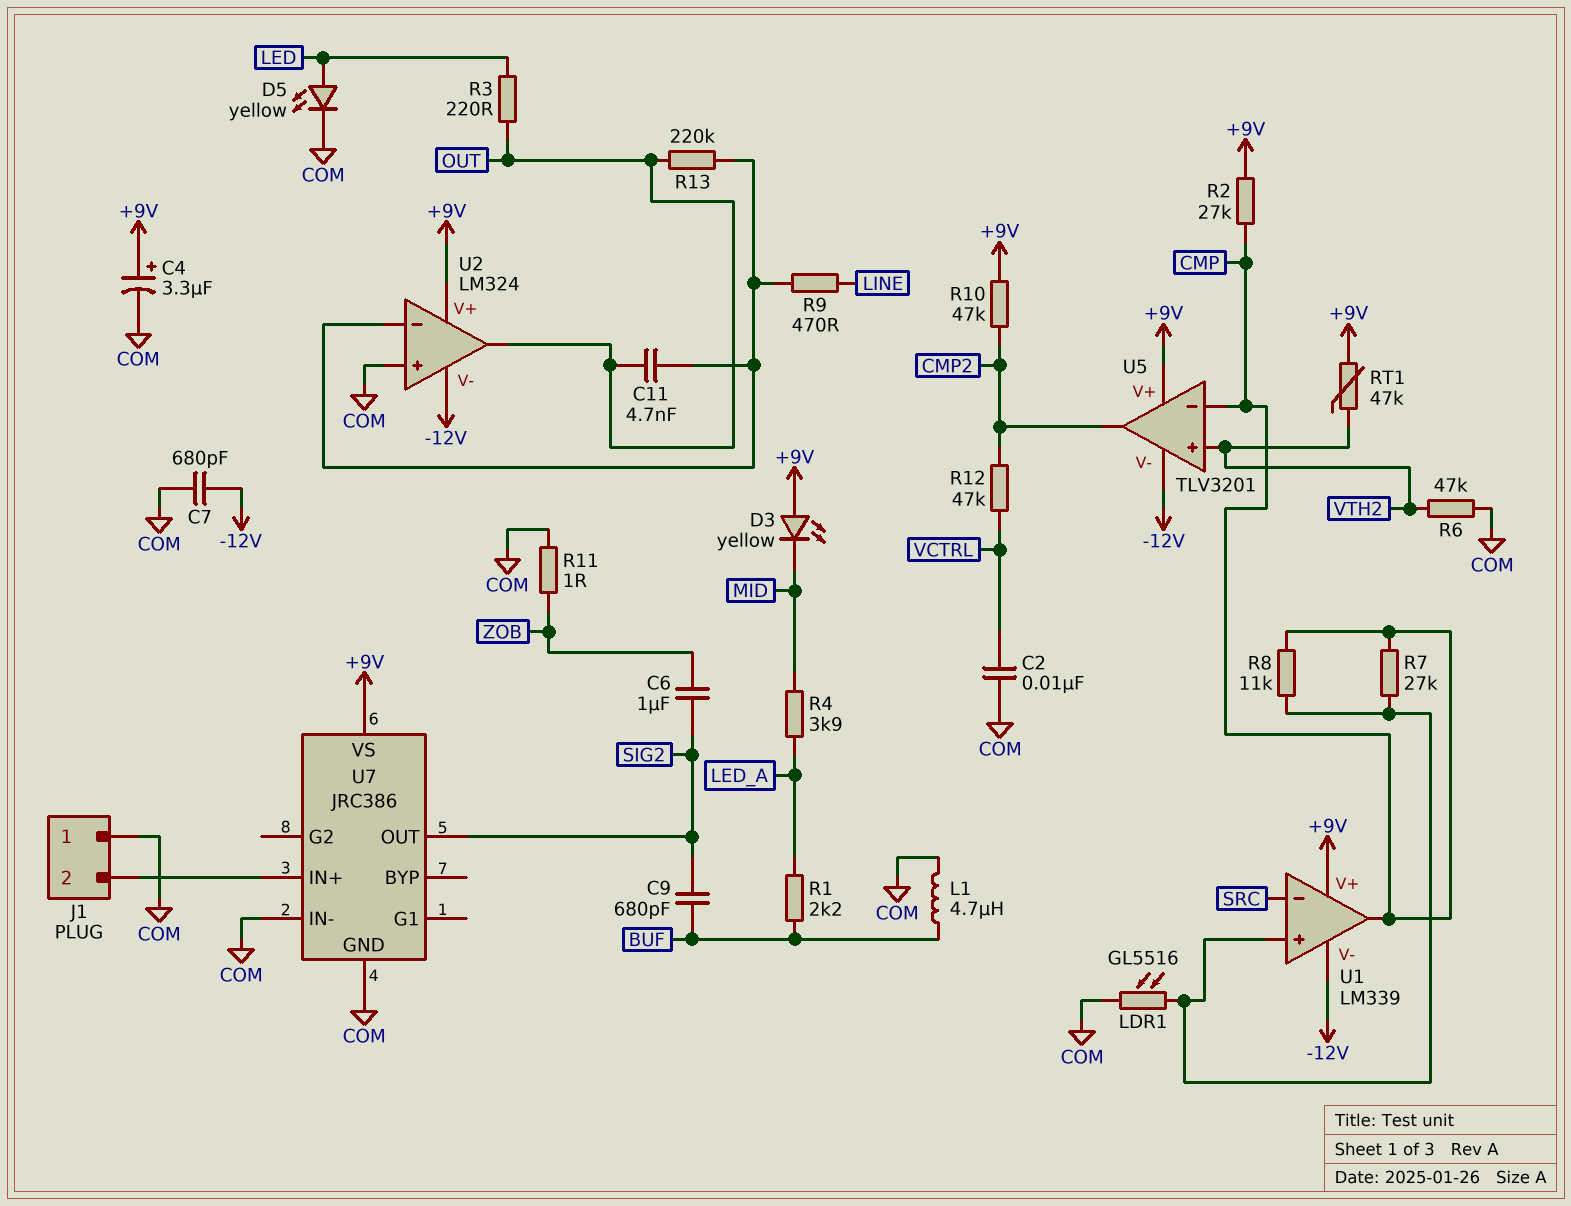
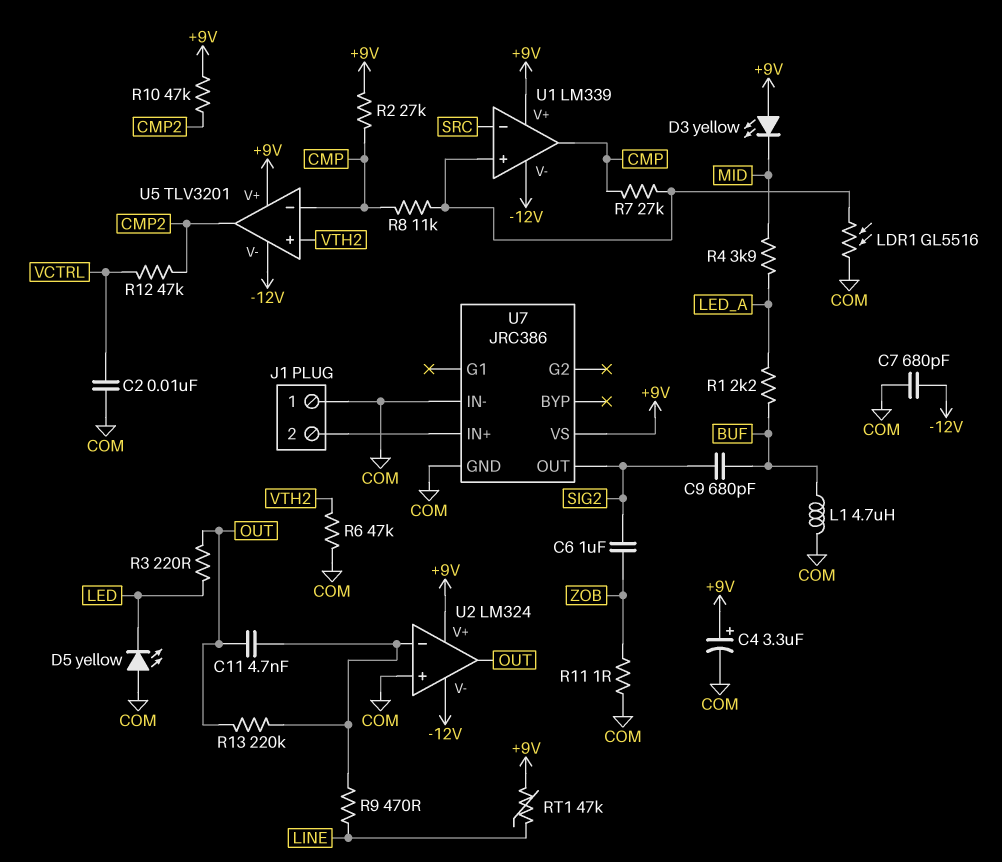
D5: LED yellow (A LED, K COM) -> LED yellow (A COM, K LED)
RT1: 47k (+9V, VTH2) -> 47k (+9V, LINE)

